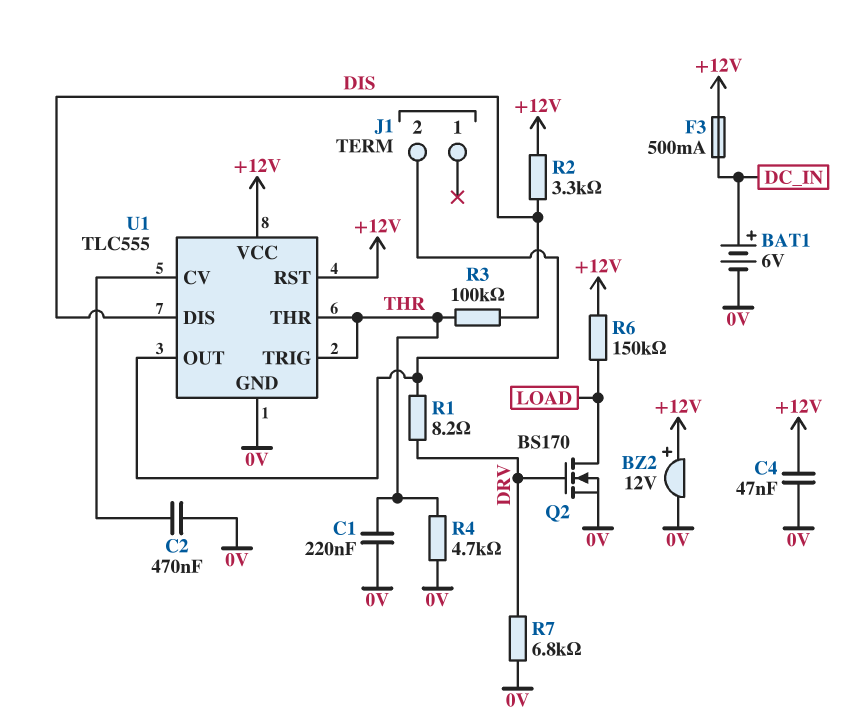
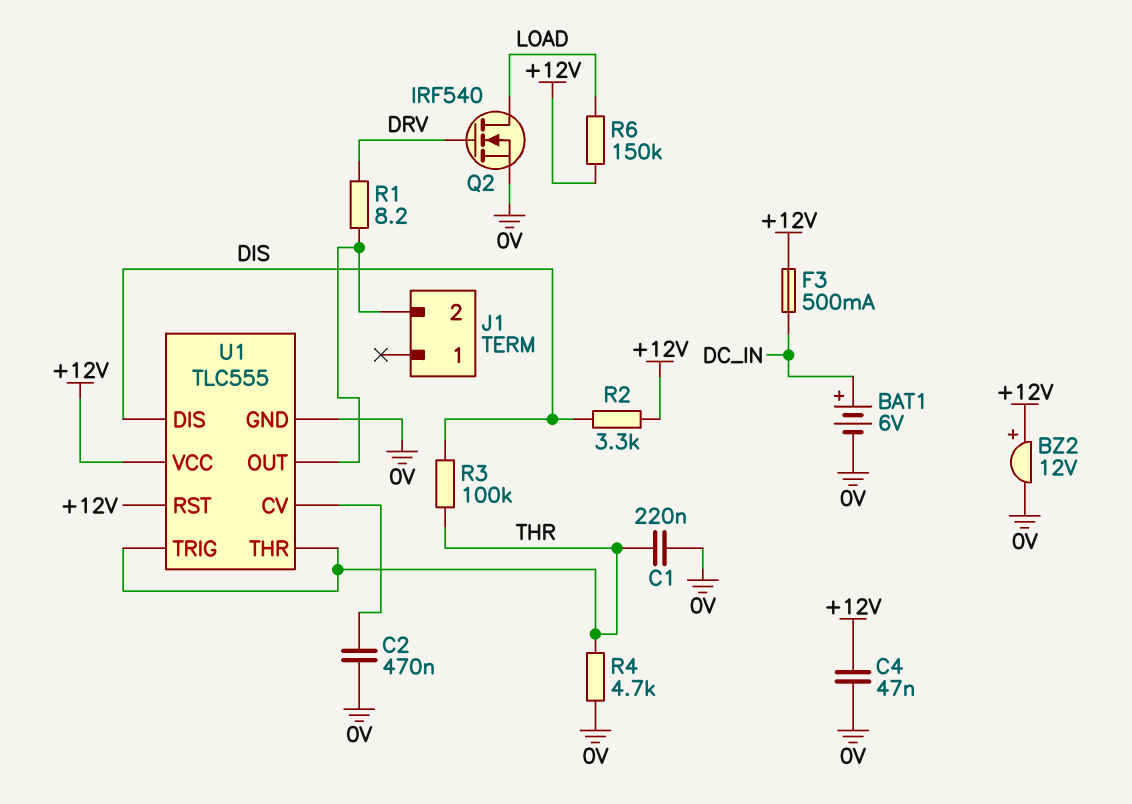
Q2: NMOS BS170 (G DRV, D LOAD, S 0V) -> NMOS IRF540 (G DRV, D LOAD, S 0V)
R7: 6.8k (0V, DRV) -> none

